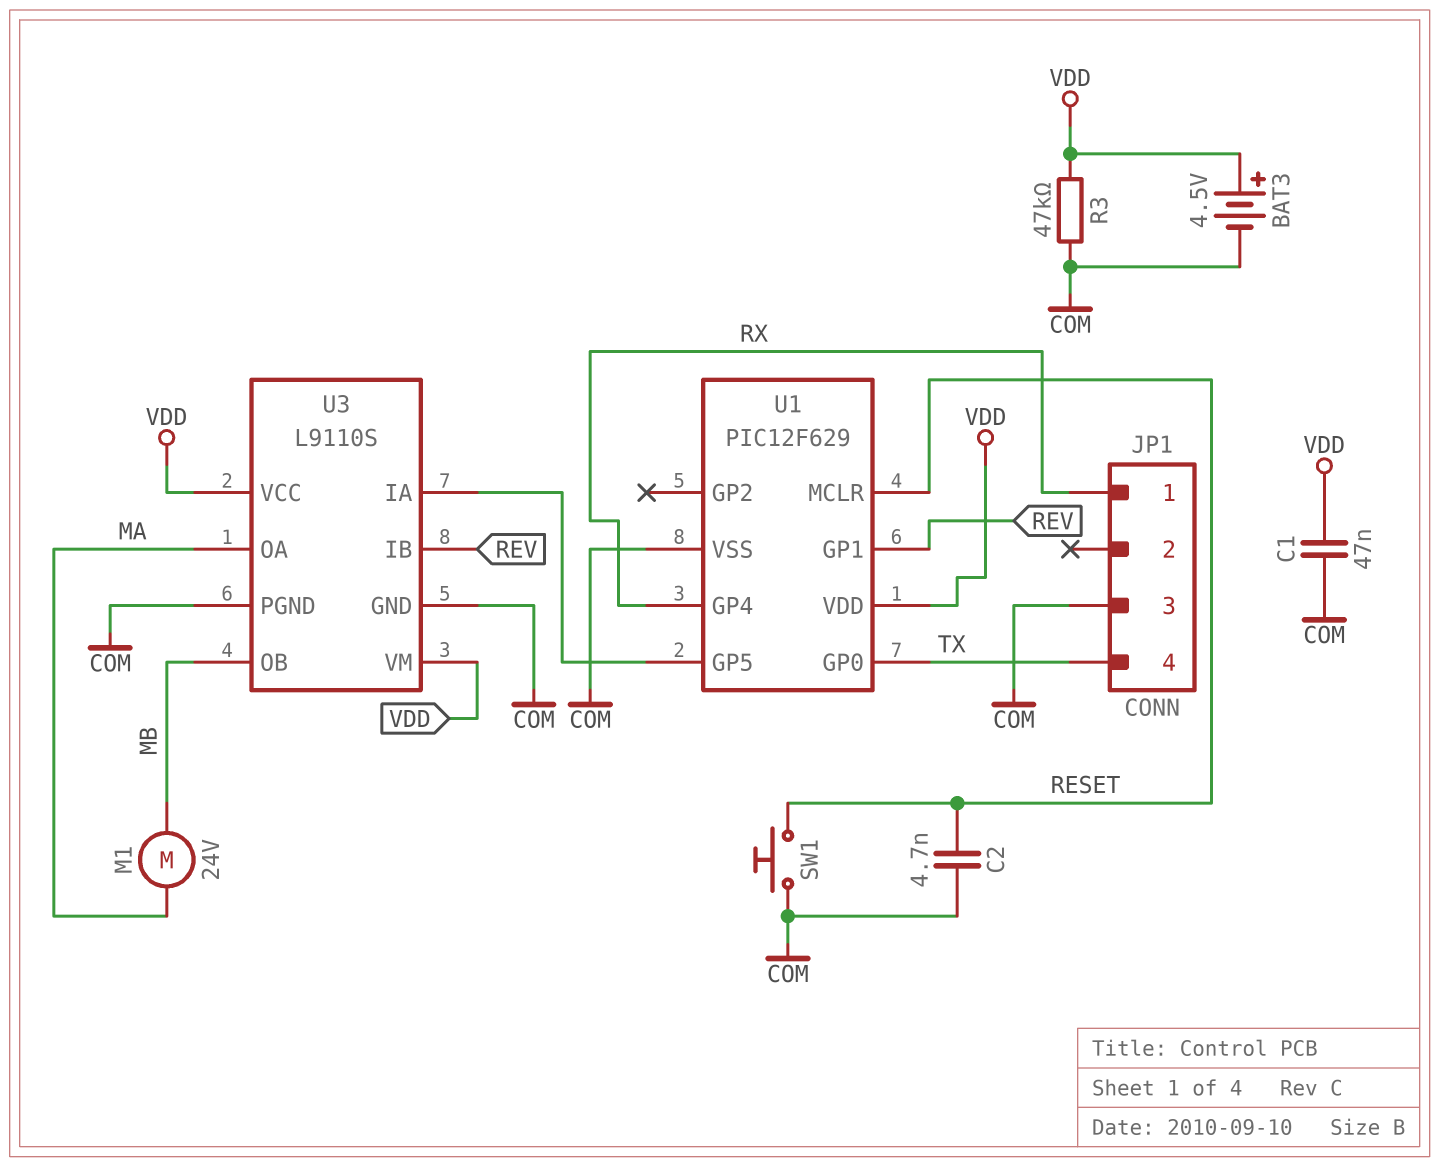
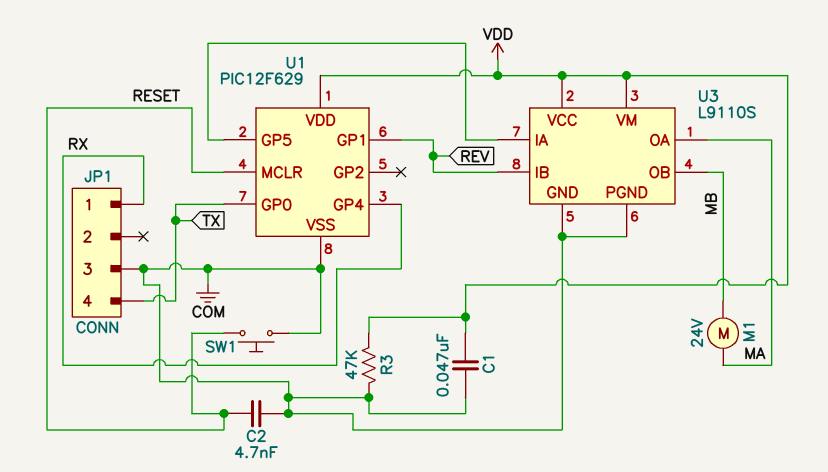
BAT3: 4.5V (plus VDD, minus COM) -> none

